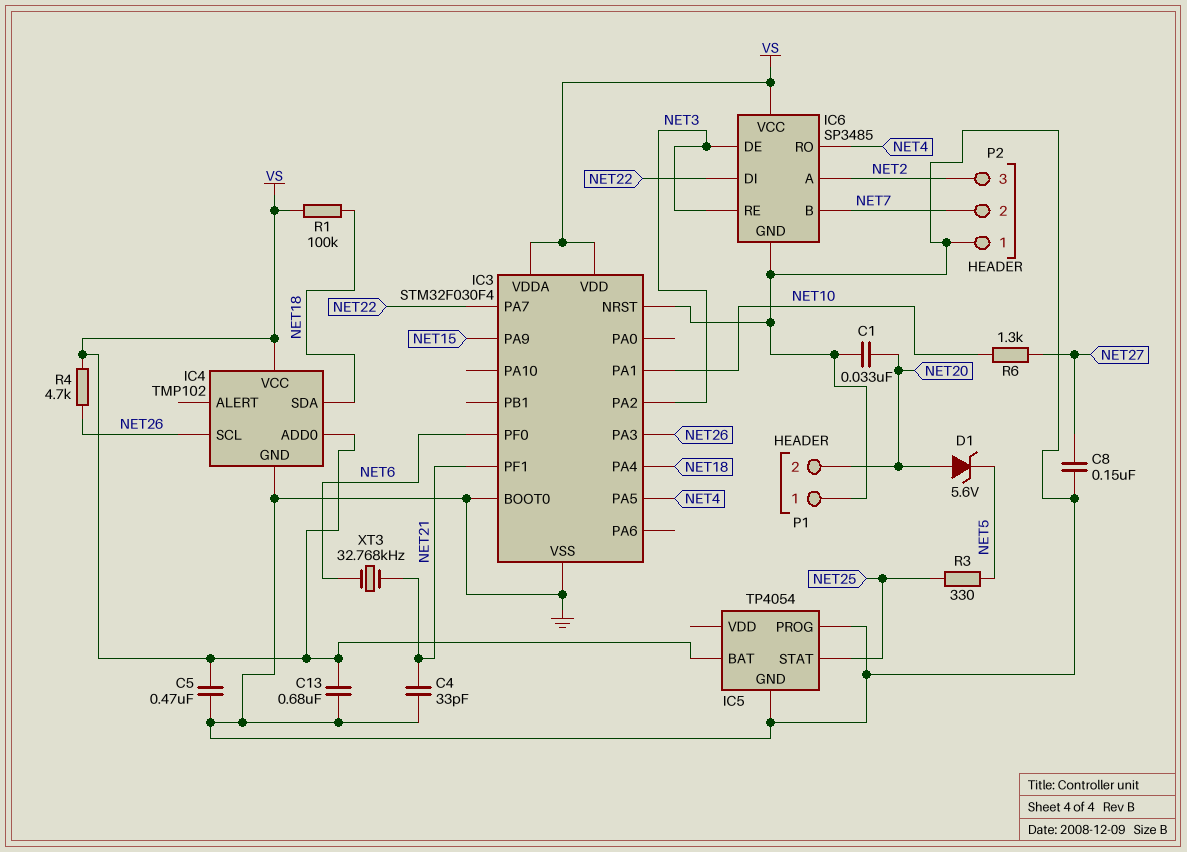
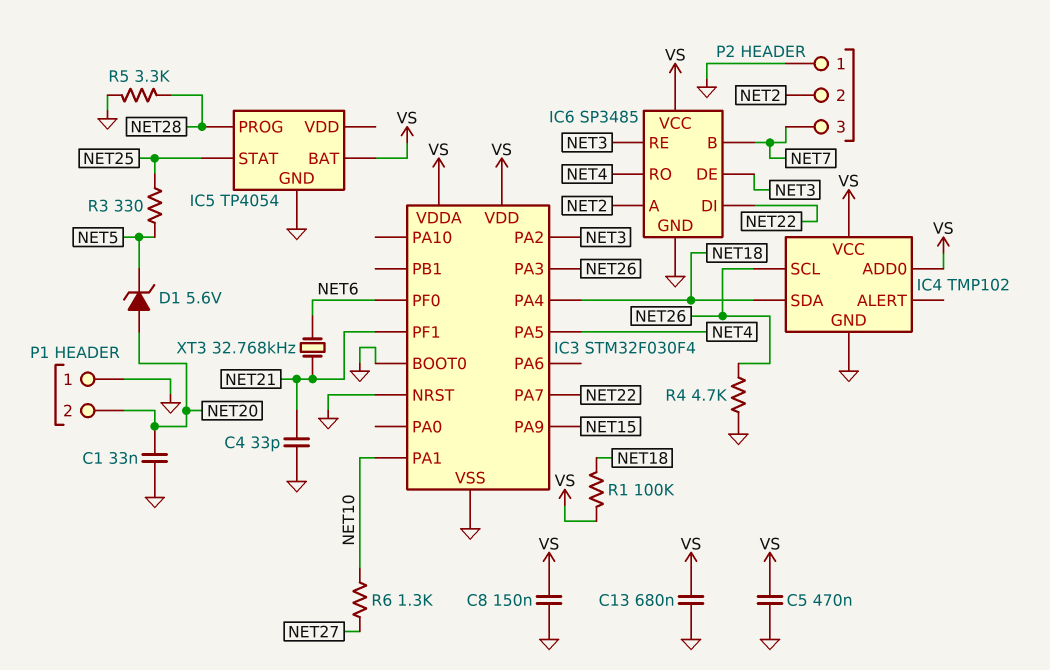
C8: 150nF (GND, NET27) -> 150nF (GND, VS)
IC5 pin PROG: GND -> NET28
P2 pin 2: NET7 -> NET2
P2 pin 3: NET2 -> NET7
R4: 4.7k (NET26, VS) -> 4.7k (GND, NET26)
R5: none -> 3.3k (GND, NET28)

